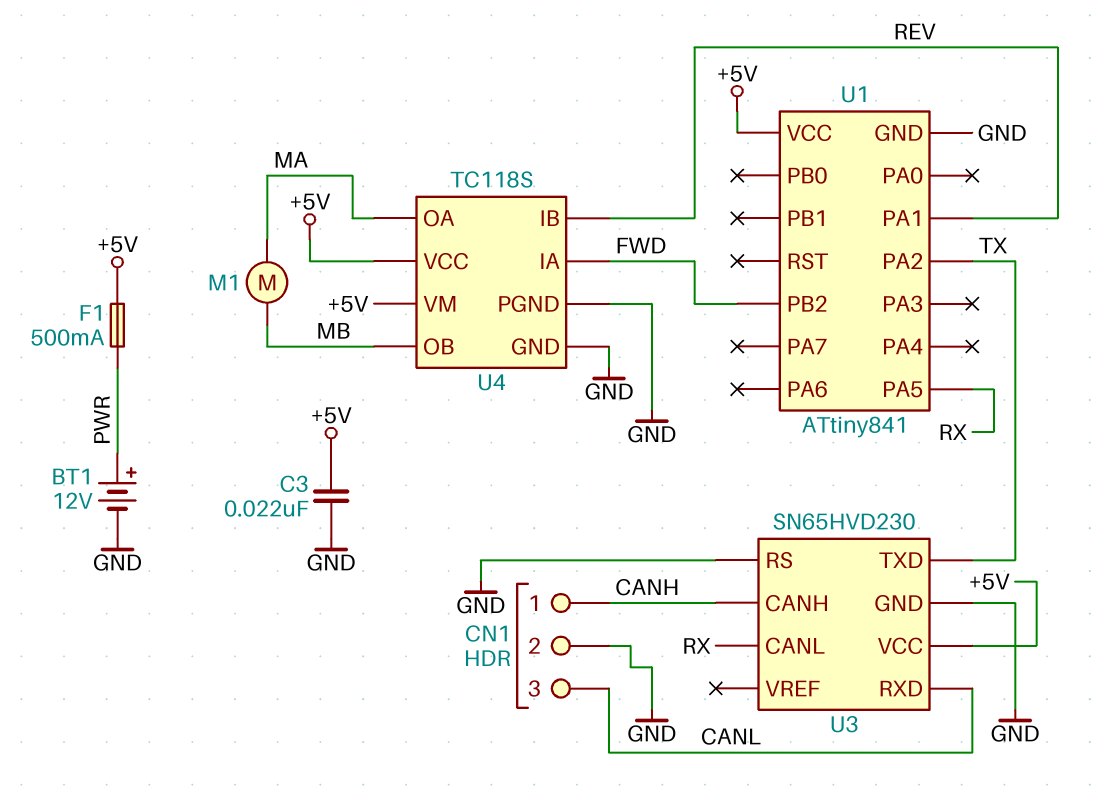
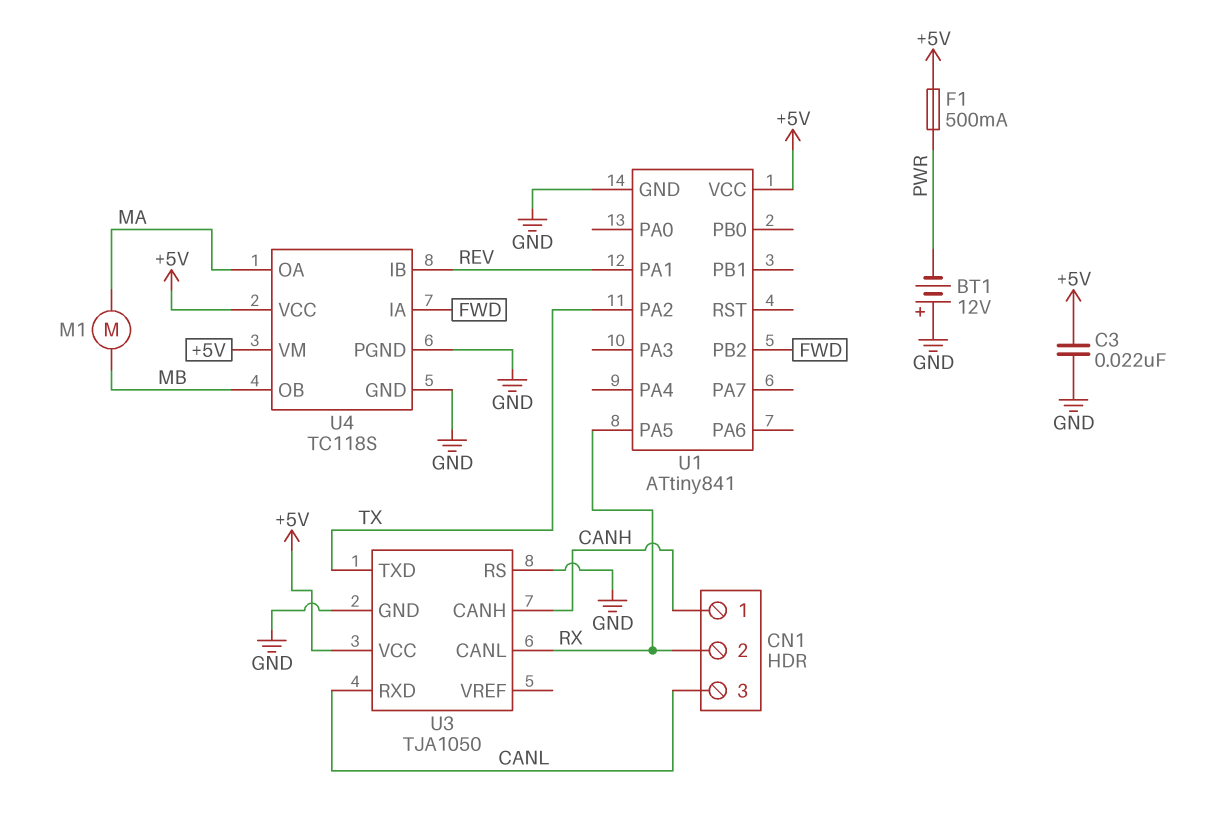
BT1: 12V (plus PWR, minus GND) -> 12V (plus GND, minus PWR)
CN1 pin 2: GND -> RX
U3: SN65HVD230 -> TJA1050

